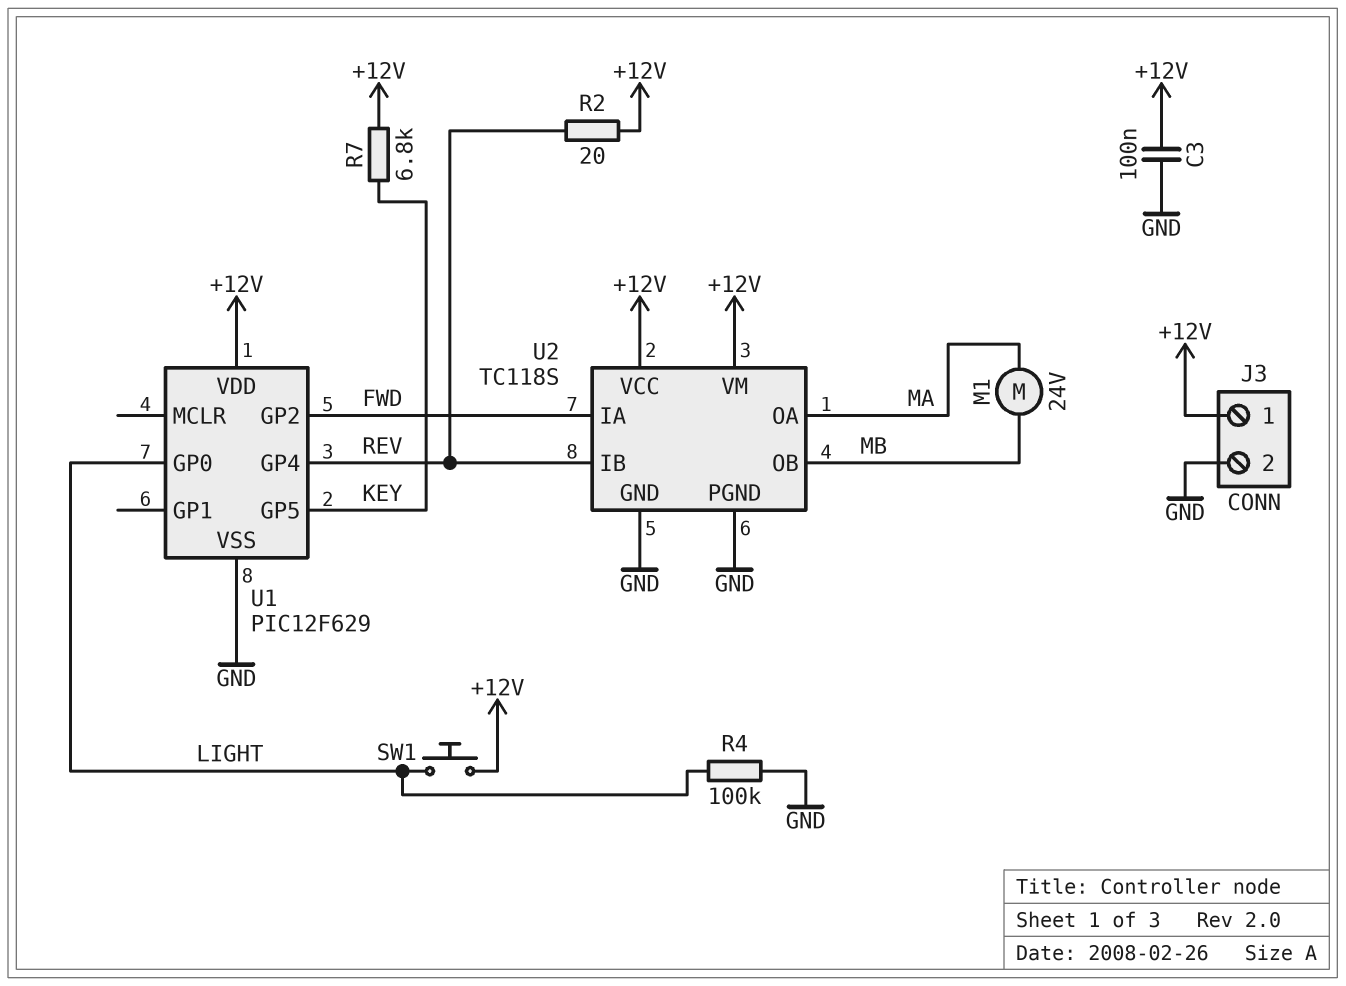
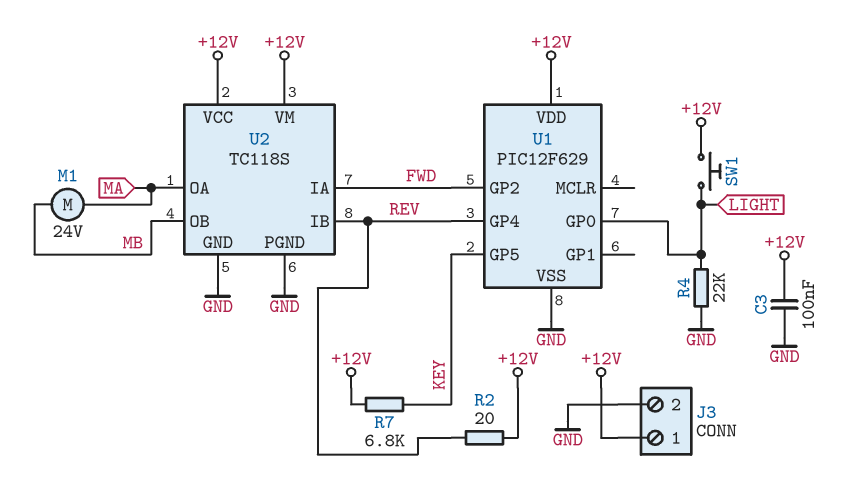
R4: 100k (GND, LIGHT) -> 22k (GND, LIGHT)

